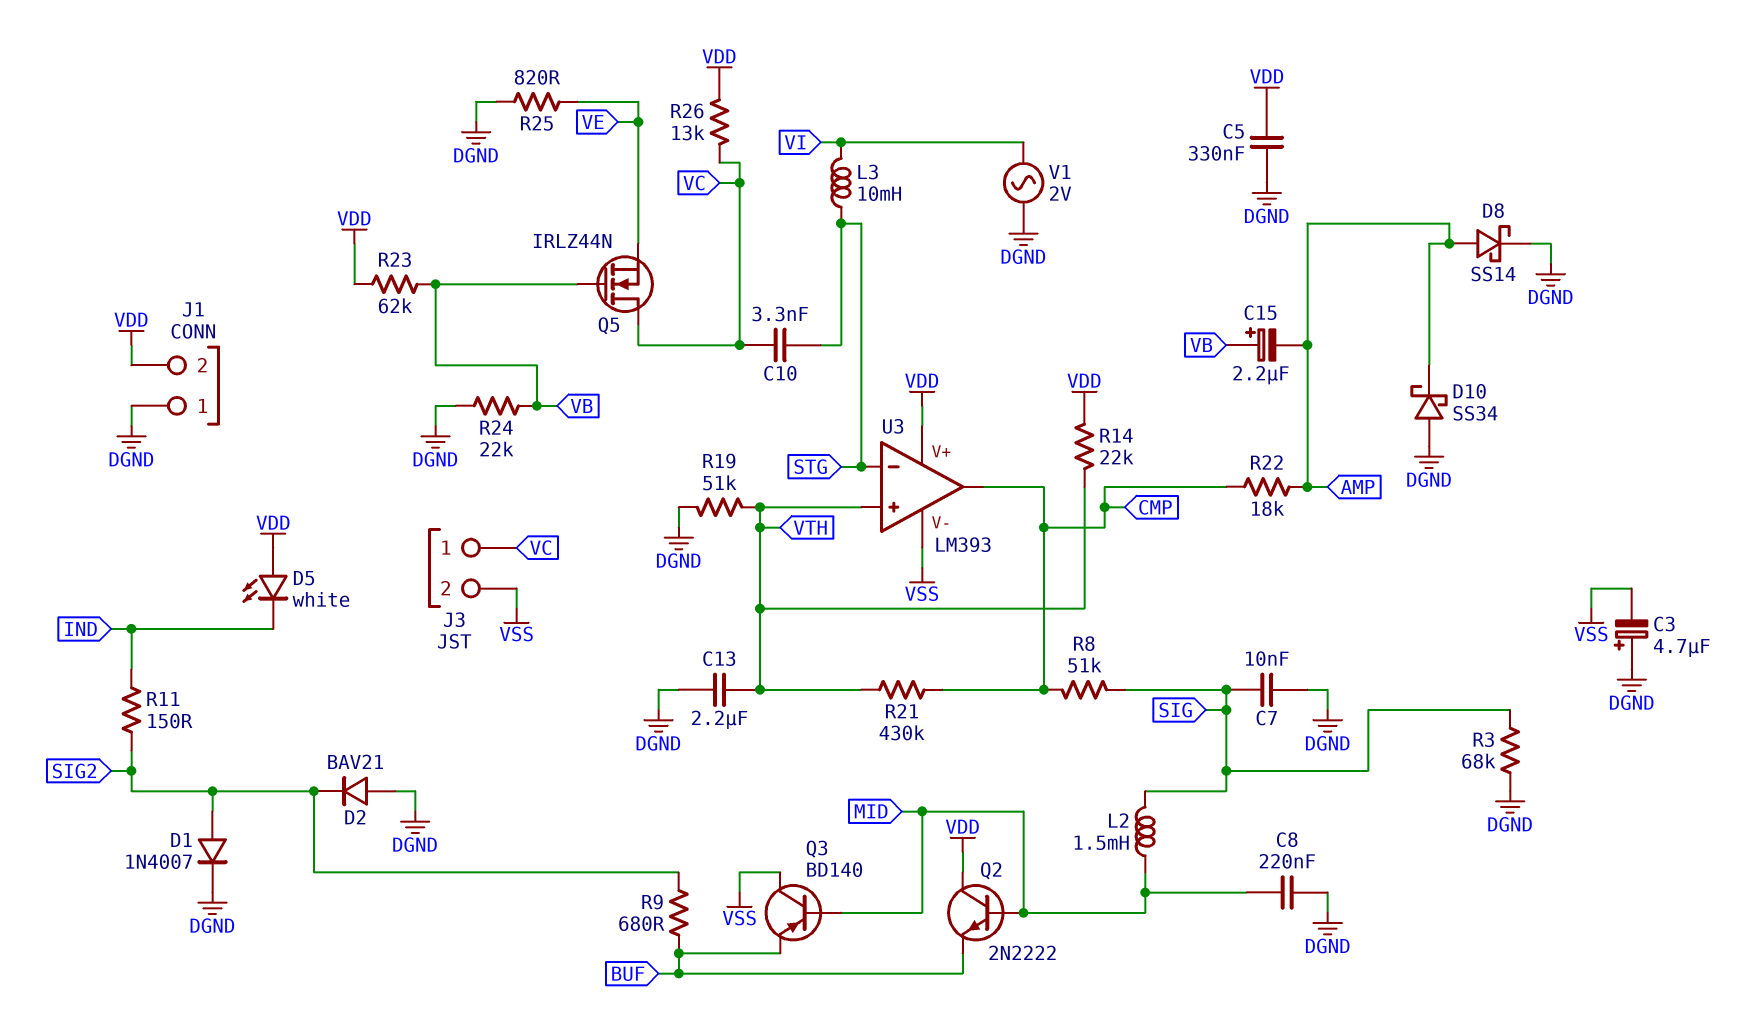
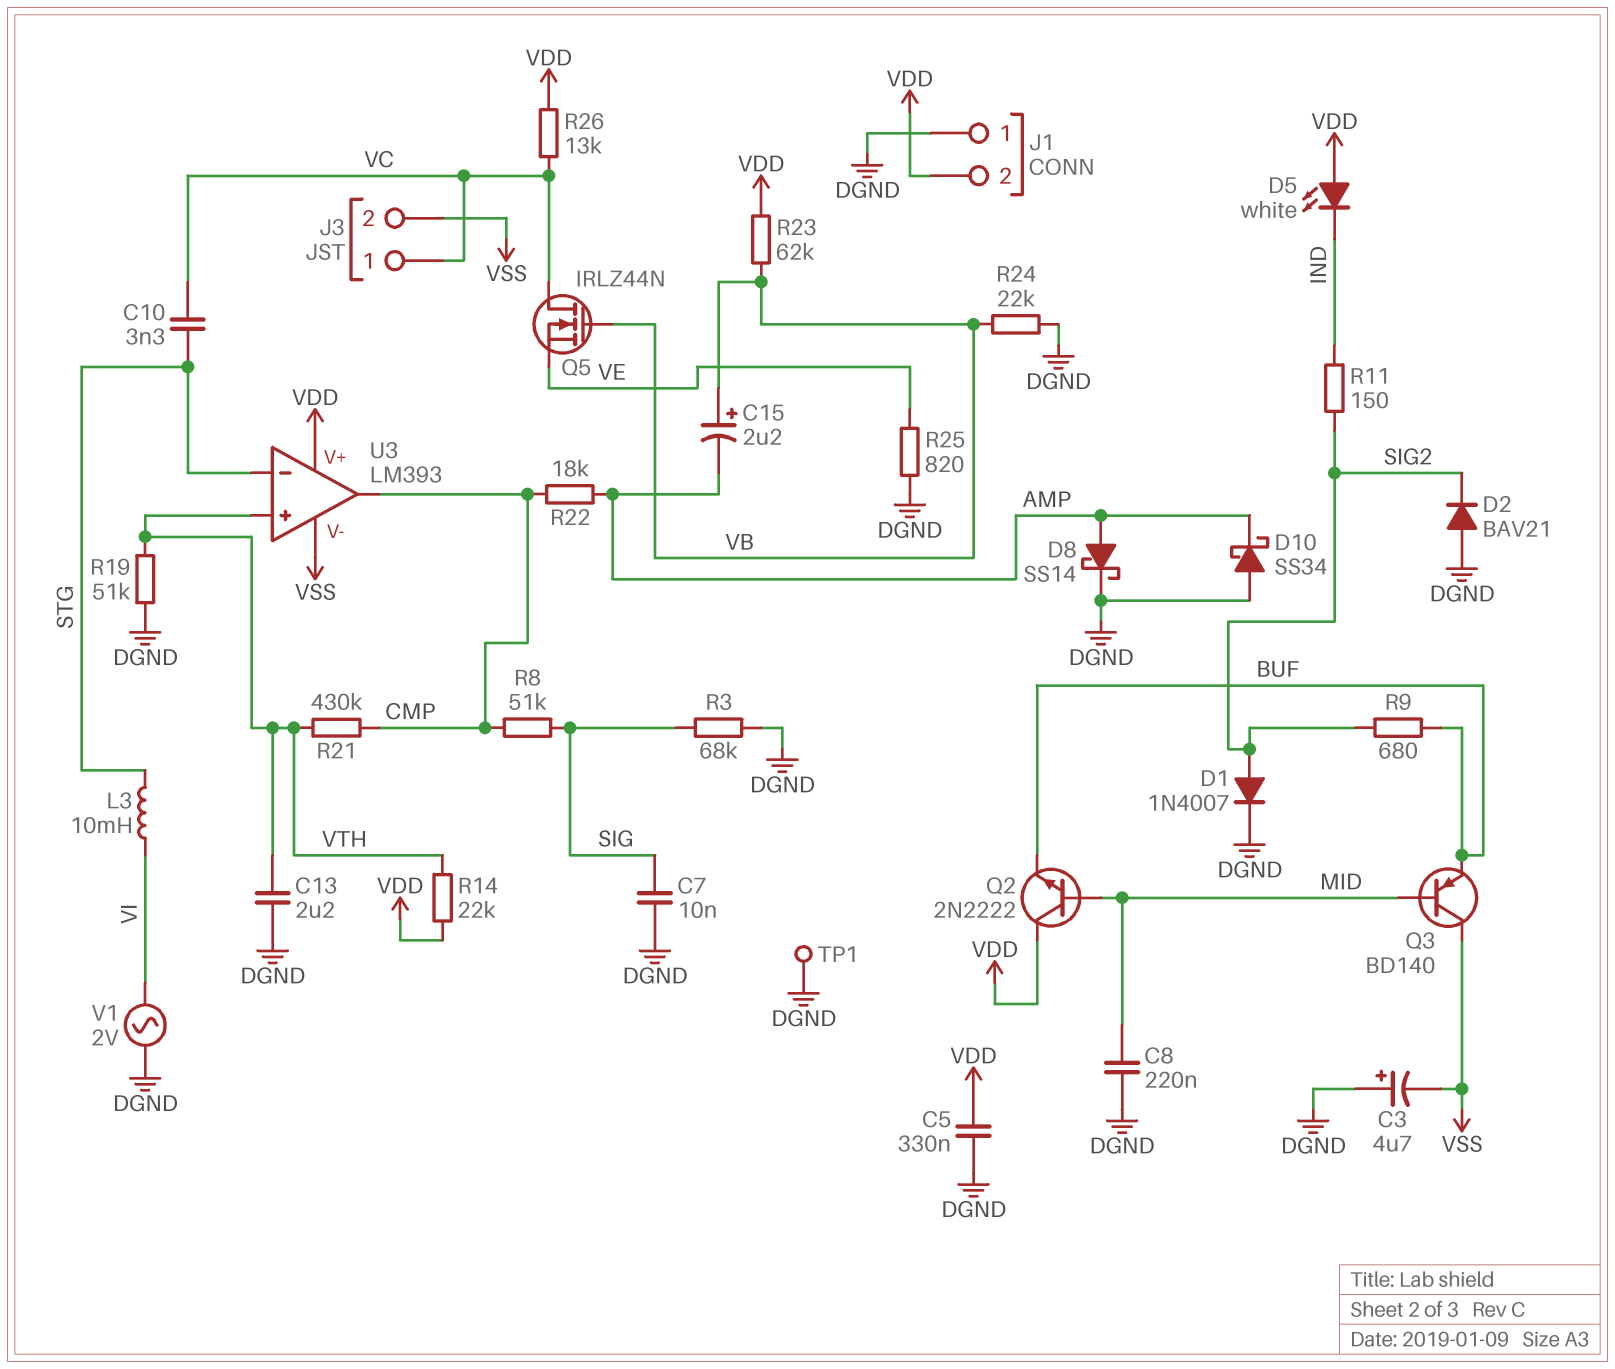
L2: 1.5mH (MID, SIG) -> none
TP1: none -> test point (DGND)

